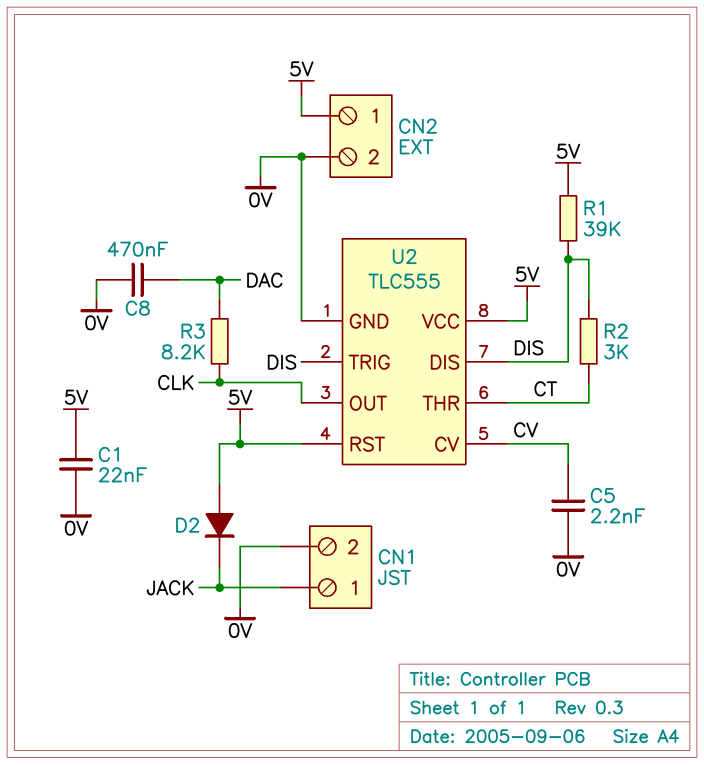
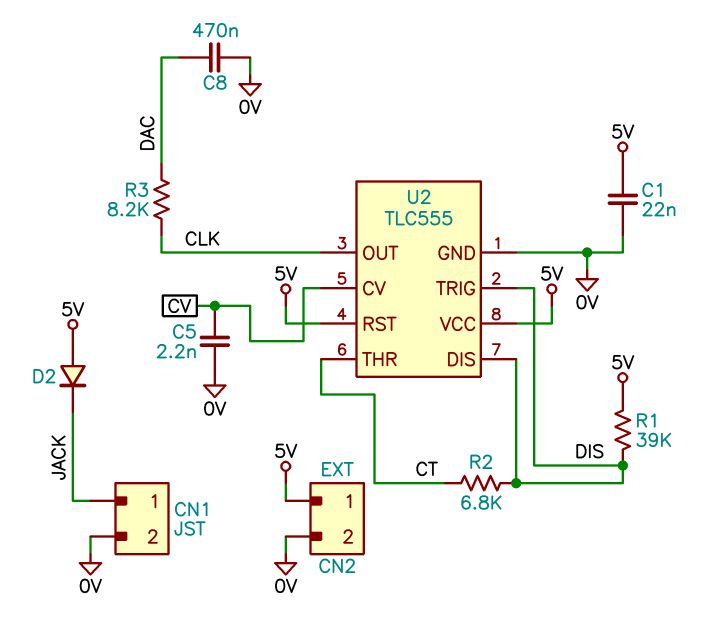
R2: 3k (CT, DIS) -> 6.8k (CT, DIS)

